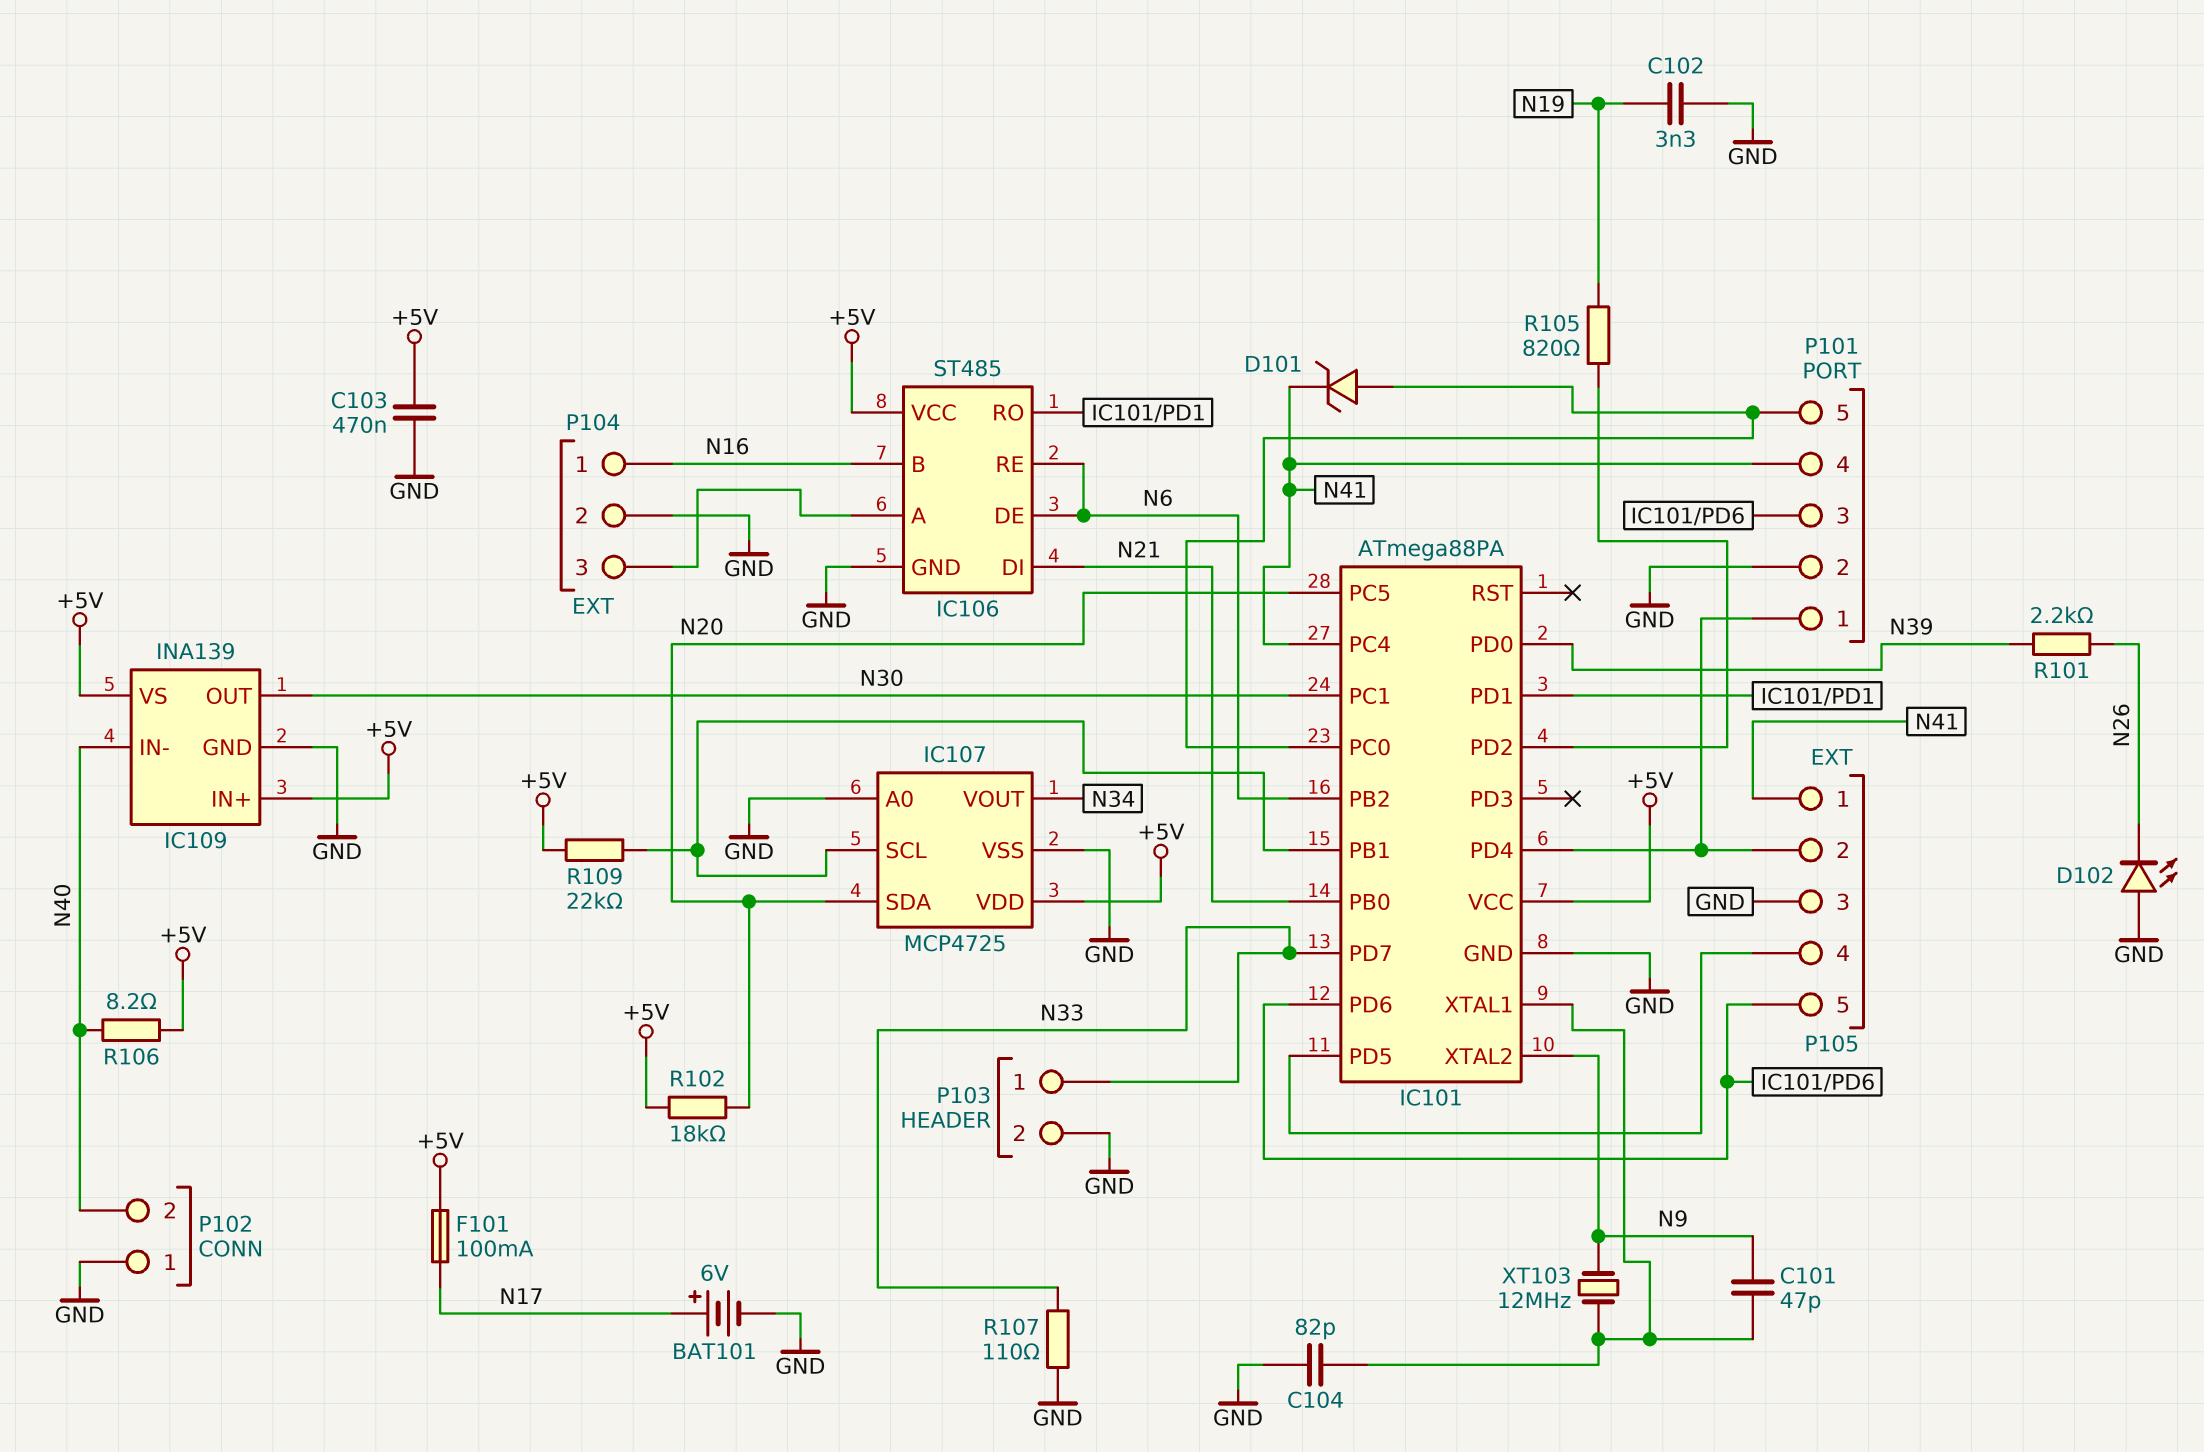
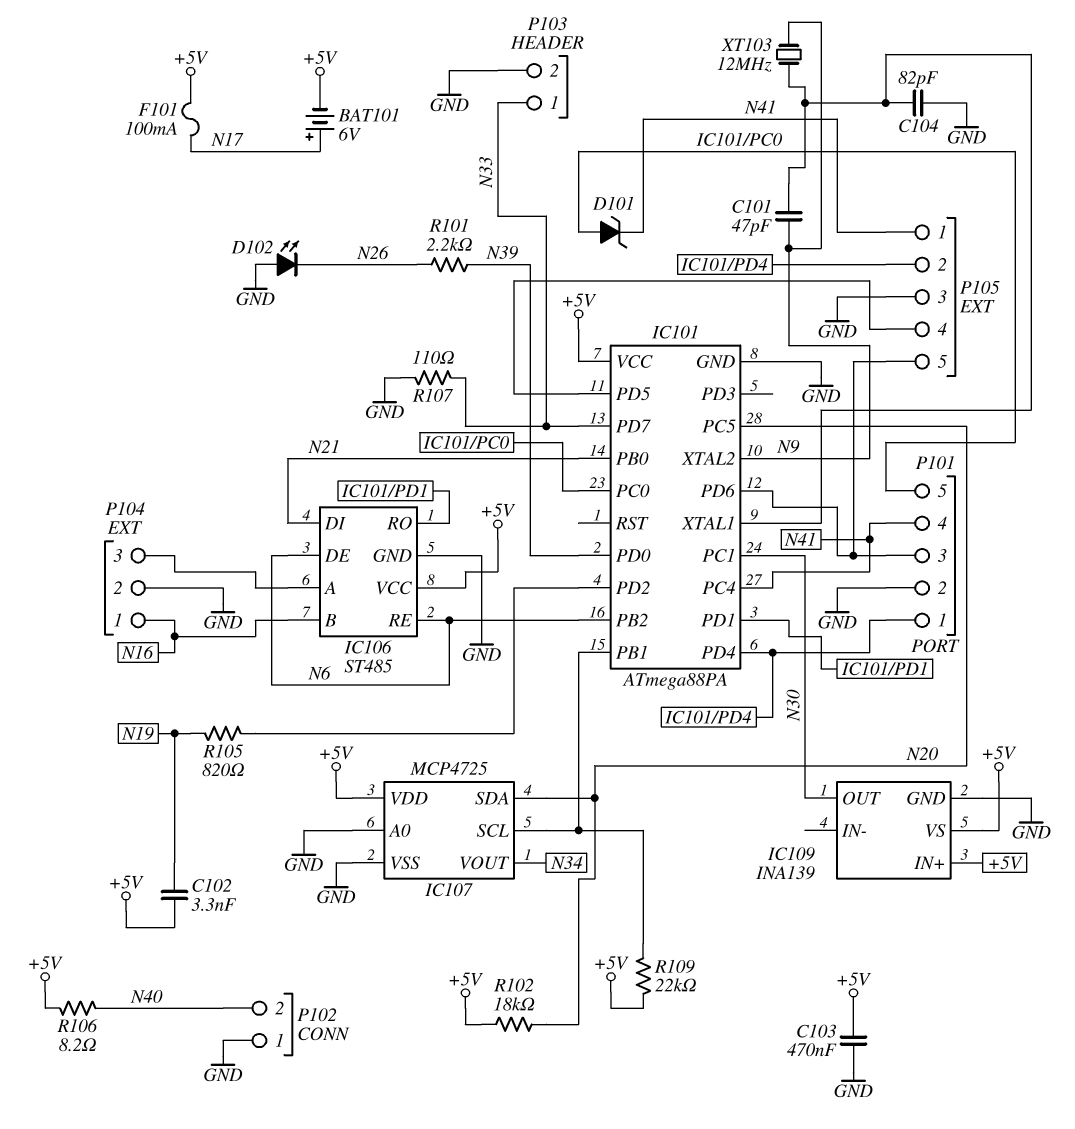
BAT101: 6V (plus N17, minus GND) -> 6V (plus N17, minus +5V)
C102: 3.3nF (GND, N19) -> 3.3nF (+5V, N19)
IC109 pin IN-: N40 -> none

